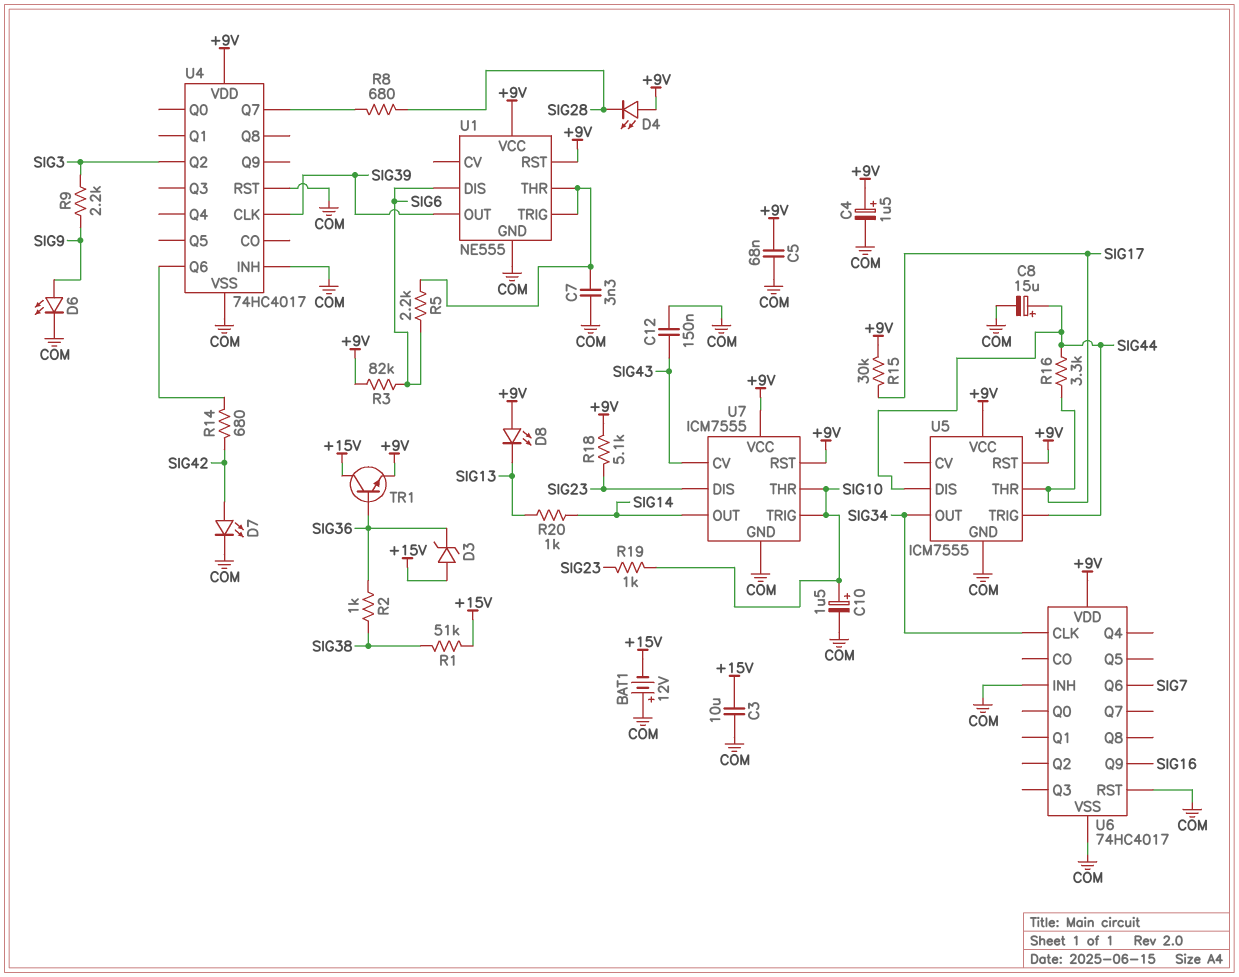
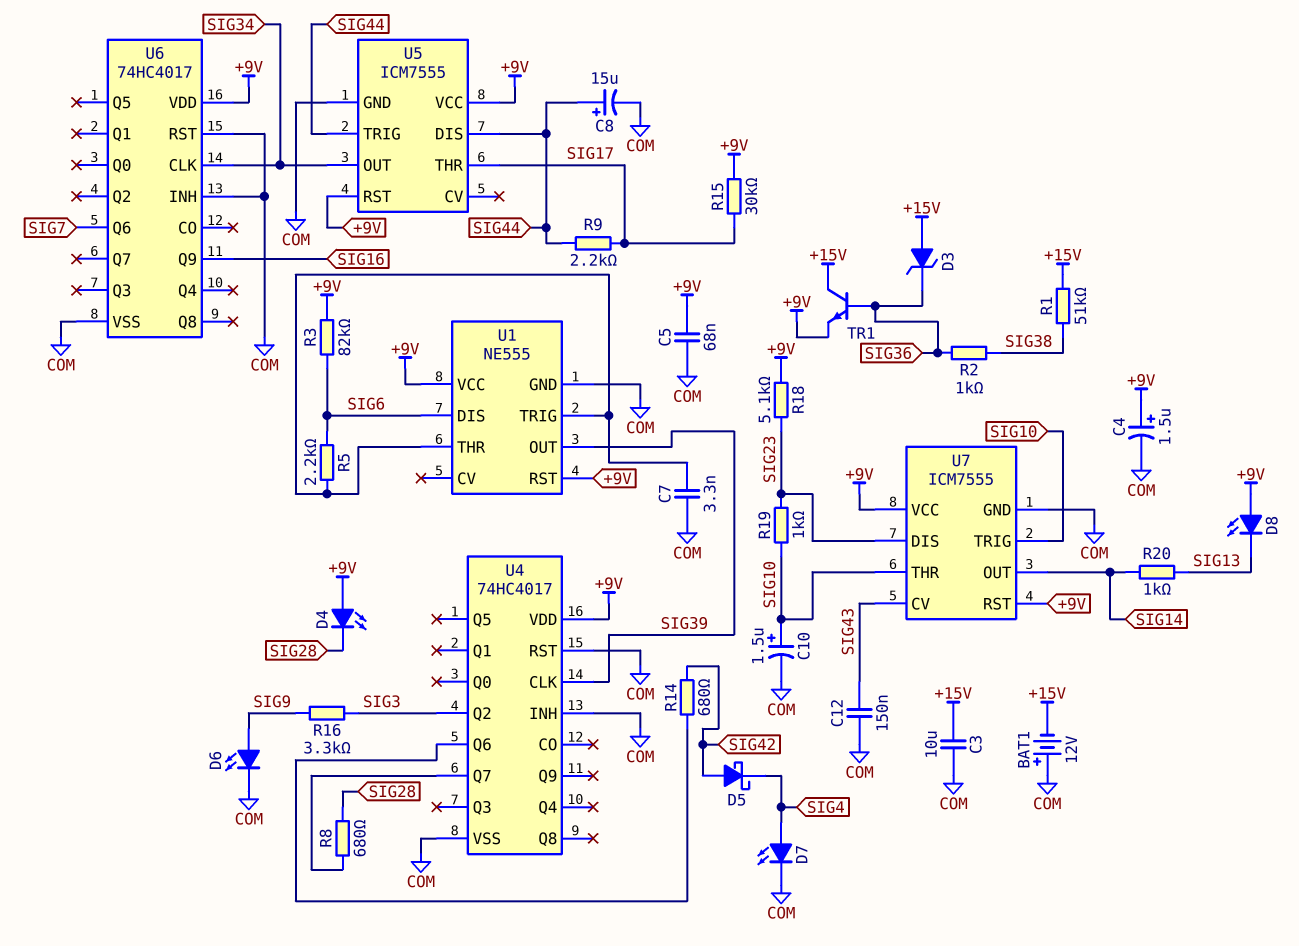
D5: none -> schottky (A SIG42, K SIG4)
D7: LED (A SIG42, K COM) -> LED (A SIG4, K COM)
R9: 2.2k (SIG3, SIG9) -> 2.2k (SIG17, SIG44)
R16: 3.3k (SIG17, SIG44) -> 3.3k (SIG3, SIG9)

